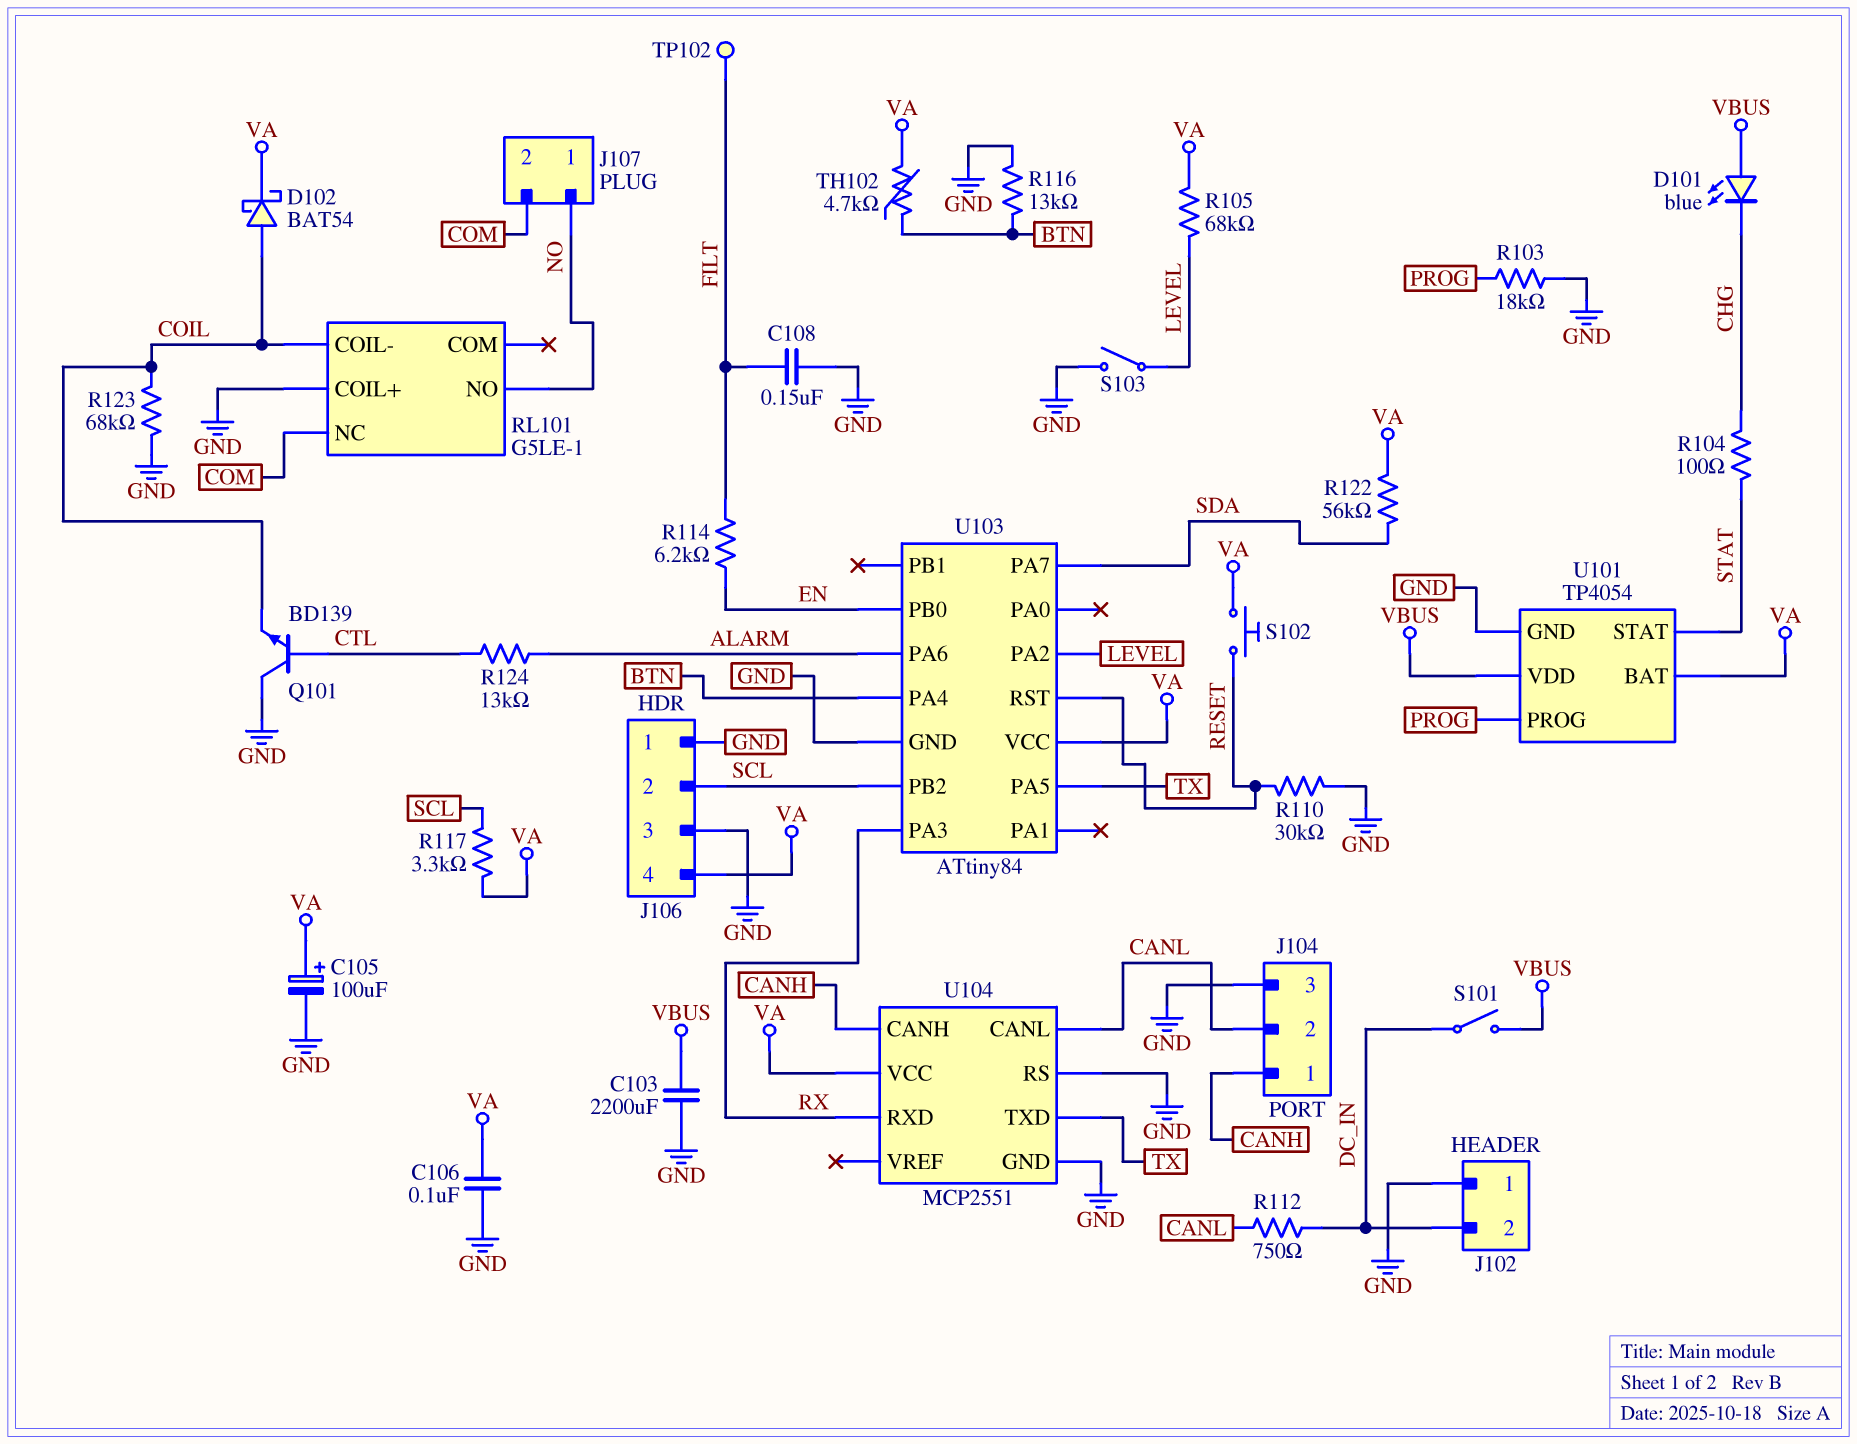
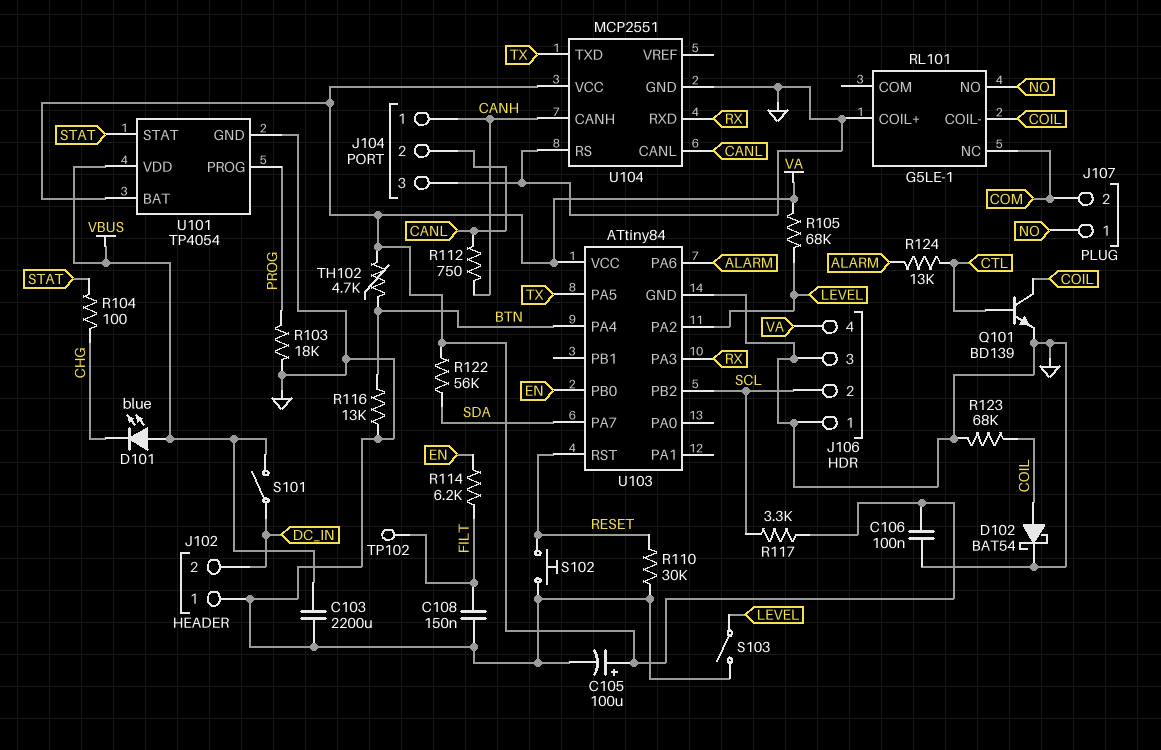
D102: schottky BAT54 (A COIL, K VA) -> schottky BAT54 (A COIL, K GND)
Q101: NPN BD139 (B CTL, C GND, E COIL) -> NPN BD139 (B CTL, C COIL, E GND)
R112: 750 (CANL, DC_IN) -> 750 (CANH, CANL)
S102: button (RESET, VA) -> button (GND, RESET)

